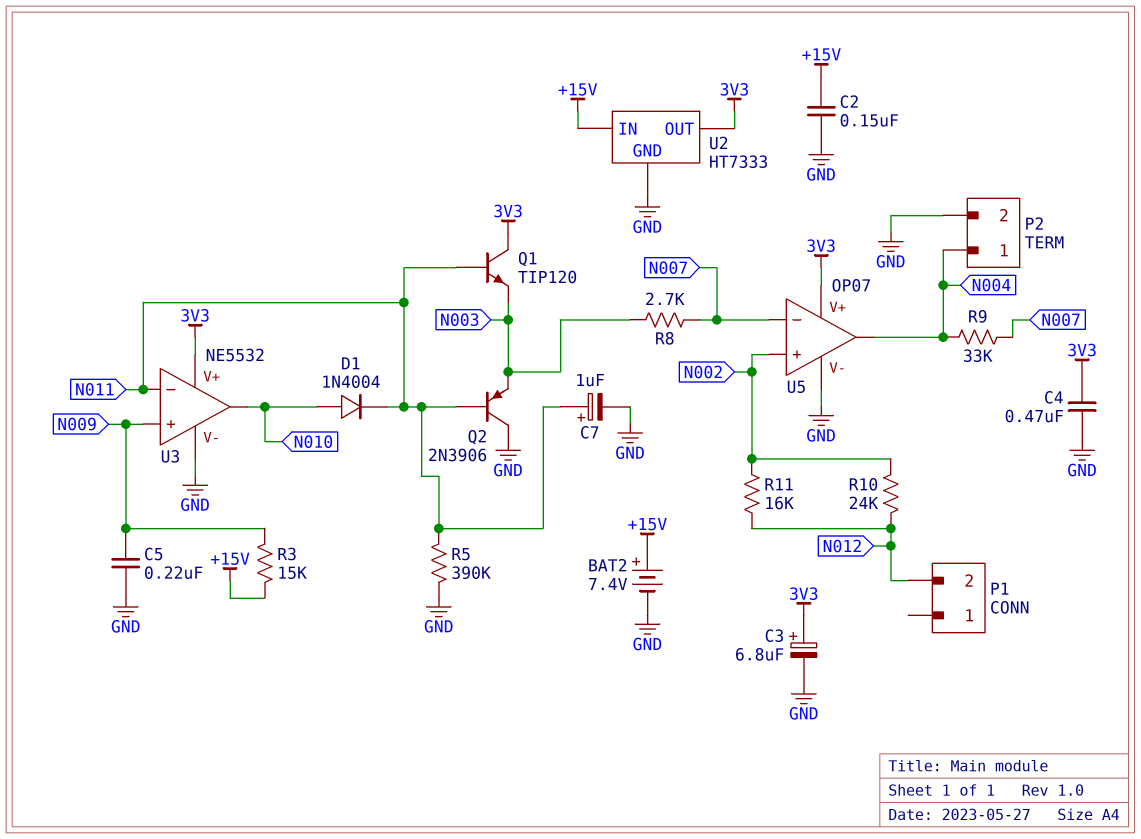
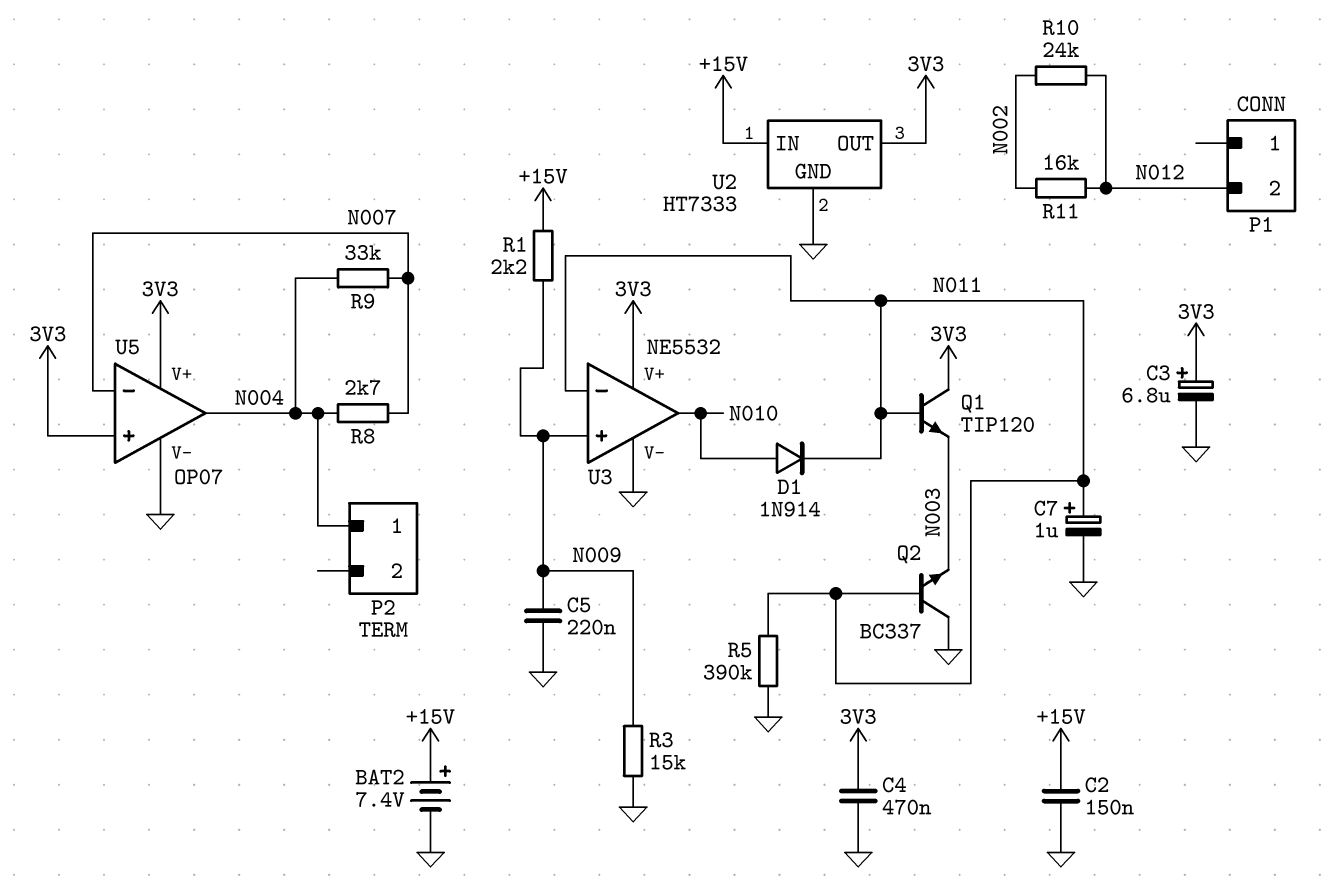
D1: diode 1N4004 (A N010, K N011) -> diode 1N914 (A N010, K N011)
P2 pin 2: GND -> none
Q2: PNP 2N3906 (B N011, C GND, E N003) -> NPN BC337 (B N011, C GND, E N003)
R1: none -> 2.2k (+15V, N009)
R3: 15k (+15V, N009) -> 15k (GND, N009)
R8: 2.7k (N003, N007) -> 2.7k (N004, N007)
U5 pin in+: N002 -> 3V3

